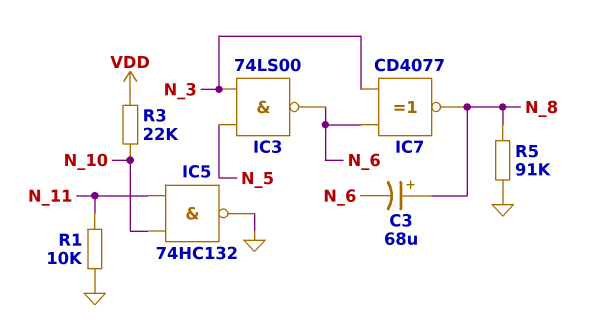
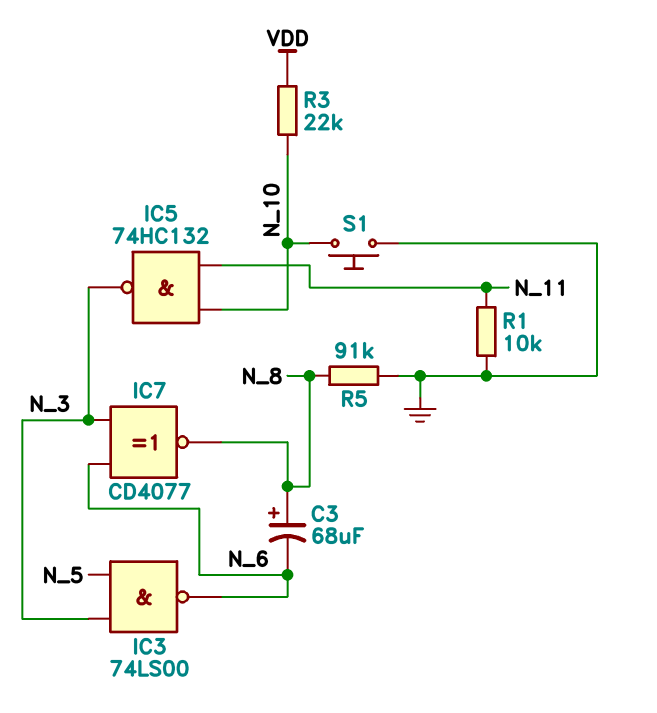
IC5: NAND 74HC132 (in N_10, in N_11, out GND) -> NAND 74HC132 (in N_10, in N_11, out N_3)
S1: none -> button (GND, N_10)

